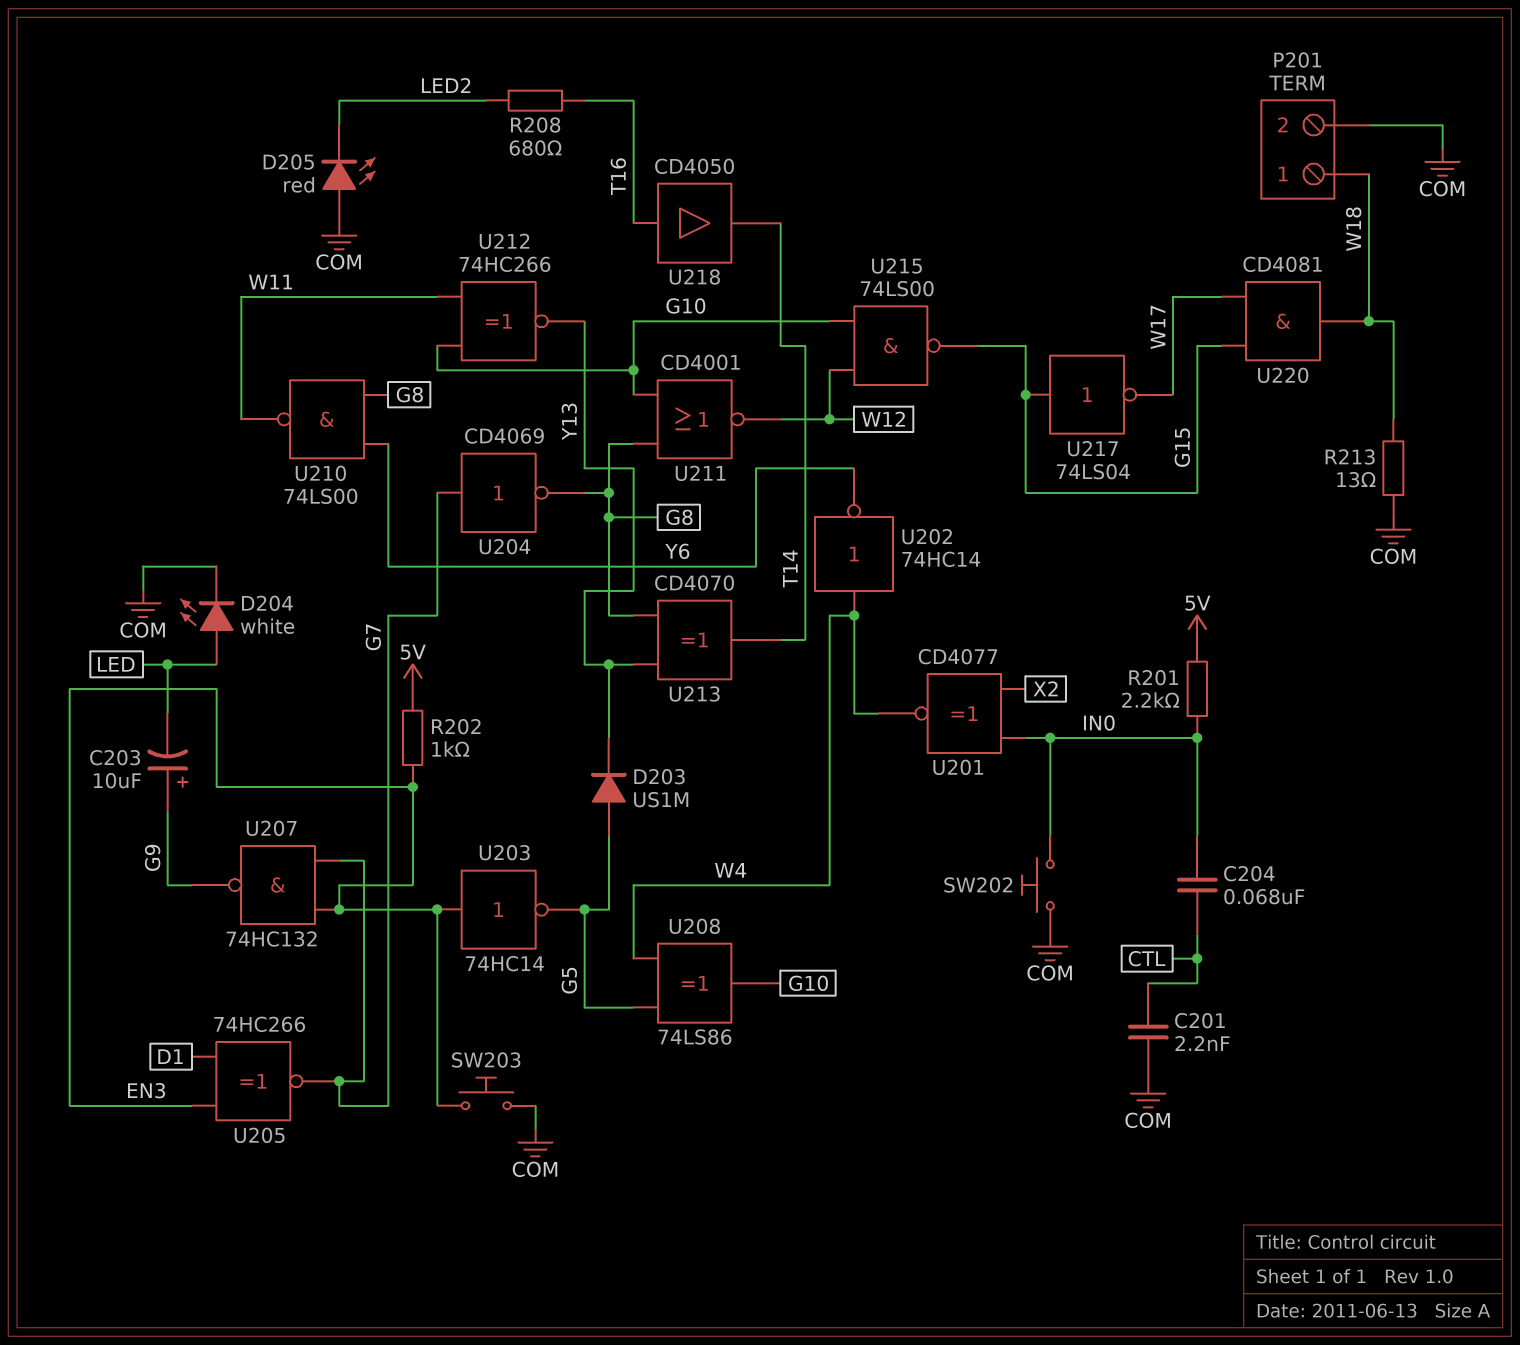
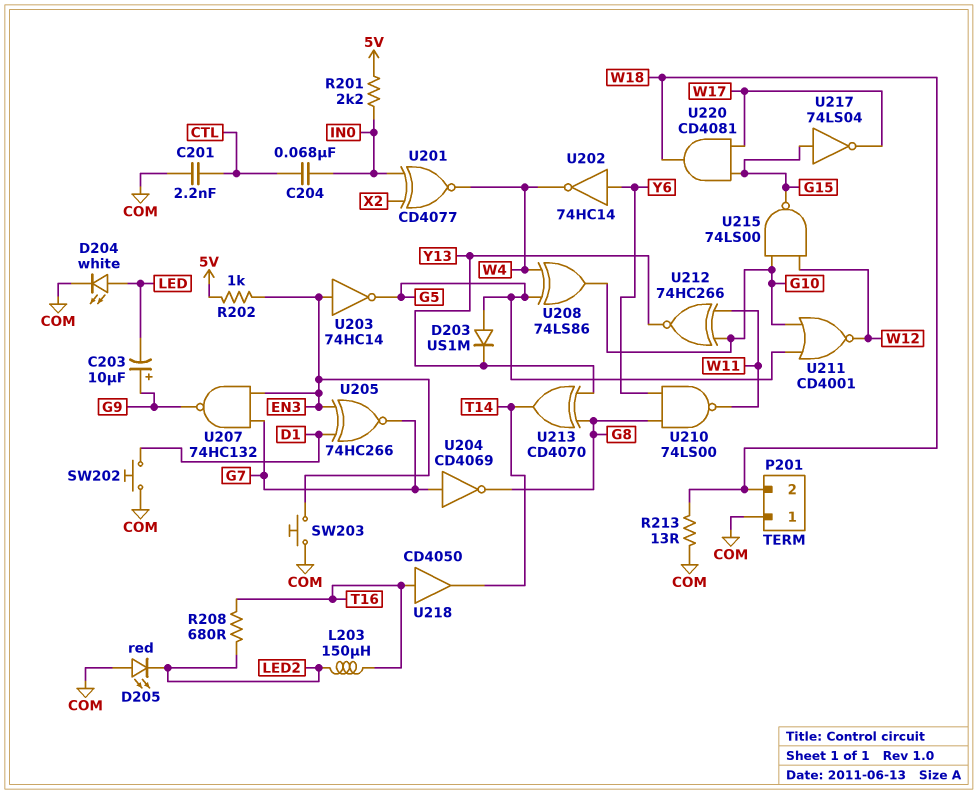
L203: none -> 150uH (LED2, T16)
P201 pin 1: W18 -> COM
P201 pin 2: COM -> W18
SW202: button (COM, IN0) -> button (COM, D1)
U202: NOT 74HC14 (in W4, out Y6) -> NOT 74HC14 (in Y6, out W4)
U211: NOR CD4001 (in G8, in G10, out W12) -> NOR CD4001 (in G5, in G10, out W12)

